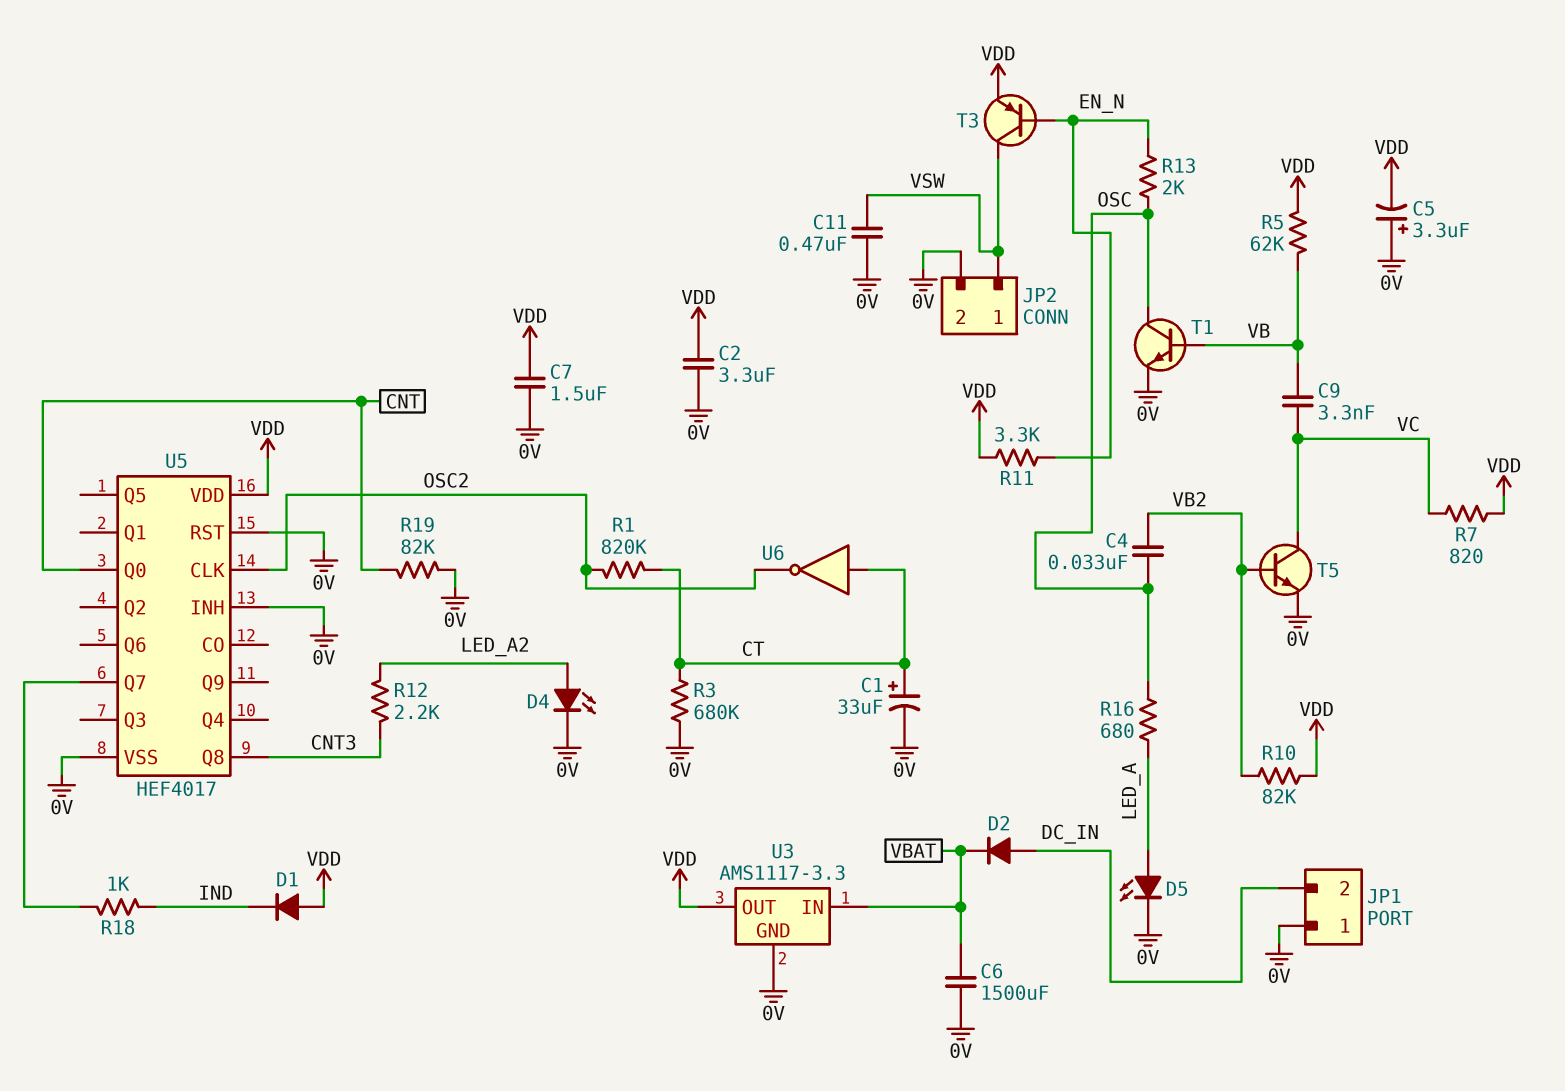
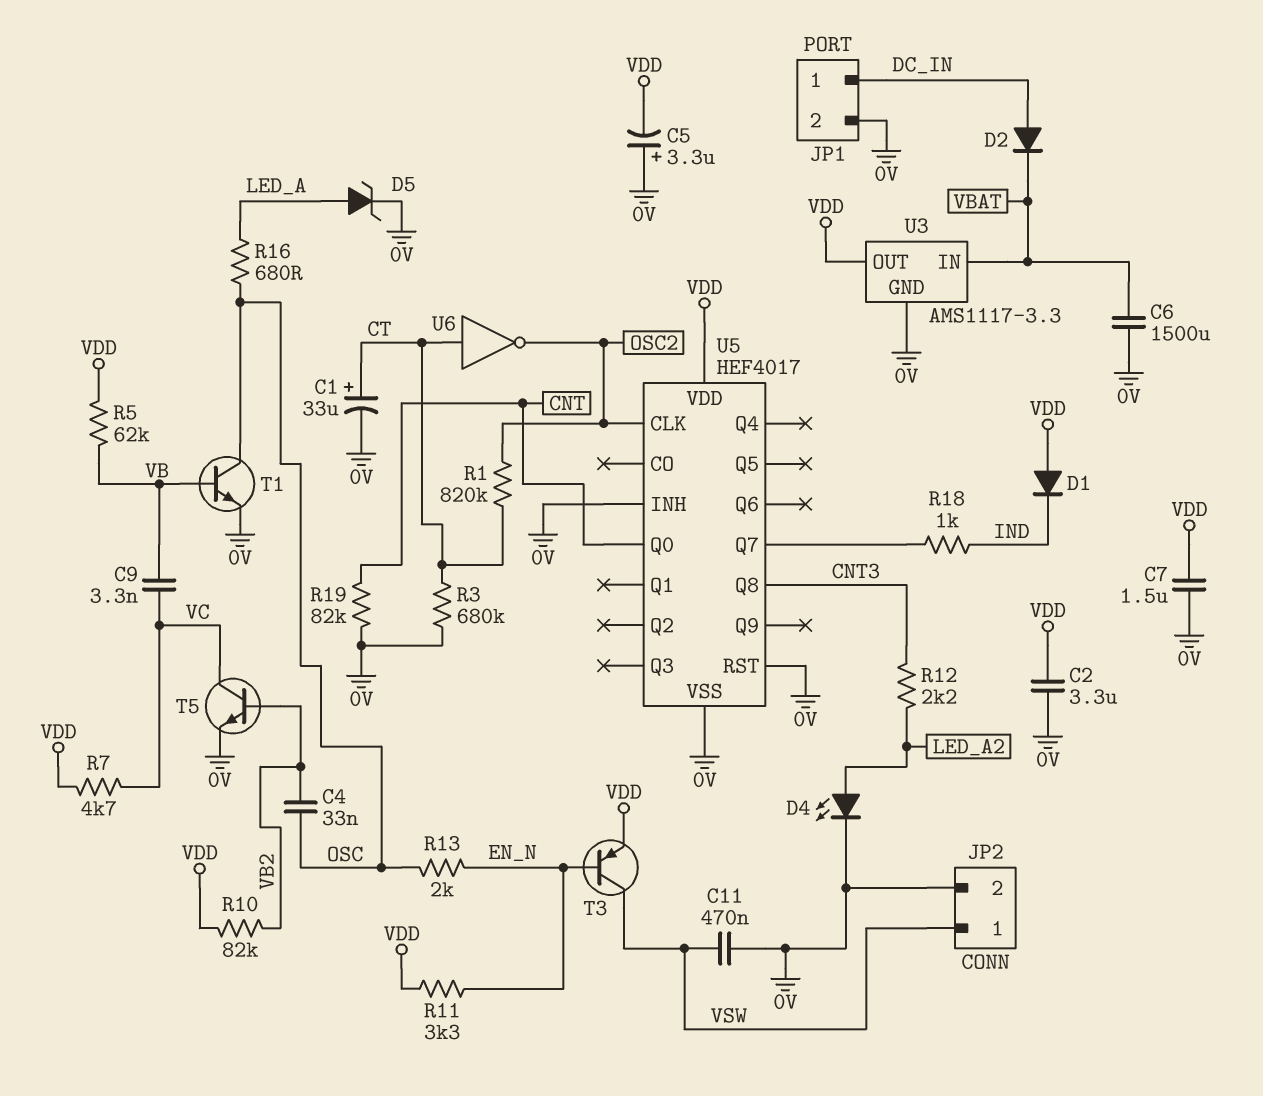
D5: LED (A LED_A, K 0V) -> zener (A LED_A, K 0V)
JP1 pin 1: 0V -> DC_IN
JP1 pin 2: DC_IN -> 0V
R7: 820 (VC, VDD) -> 4.7k (VC, VDD)

